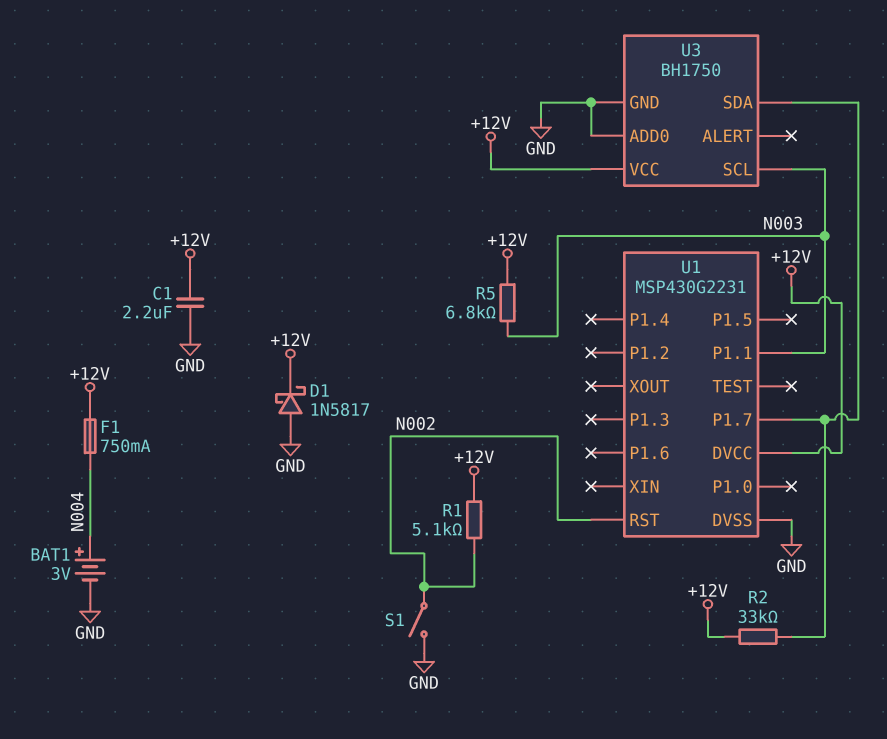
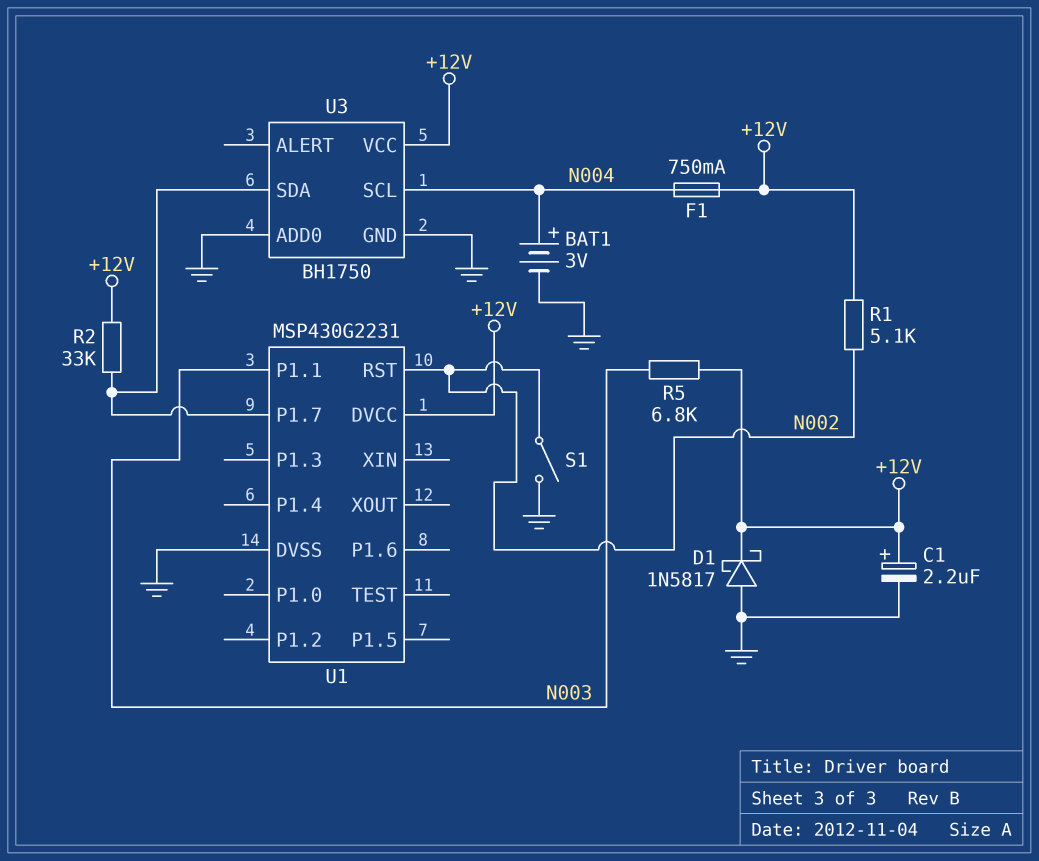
C1: 2.2uF (+12V, GND) -> 2.2uF (plus +12V, minus GND)
U3 pin SCL: N003 -> N004

